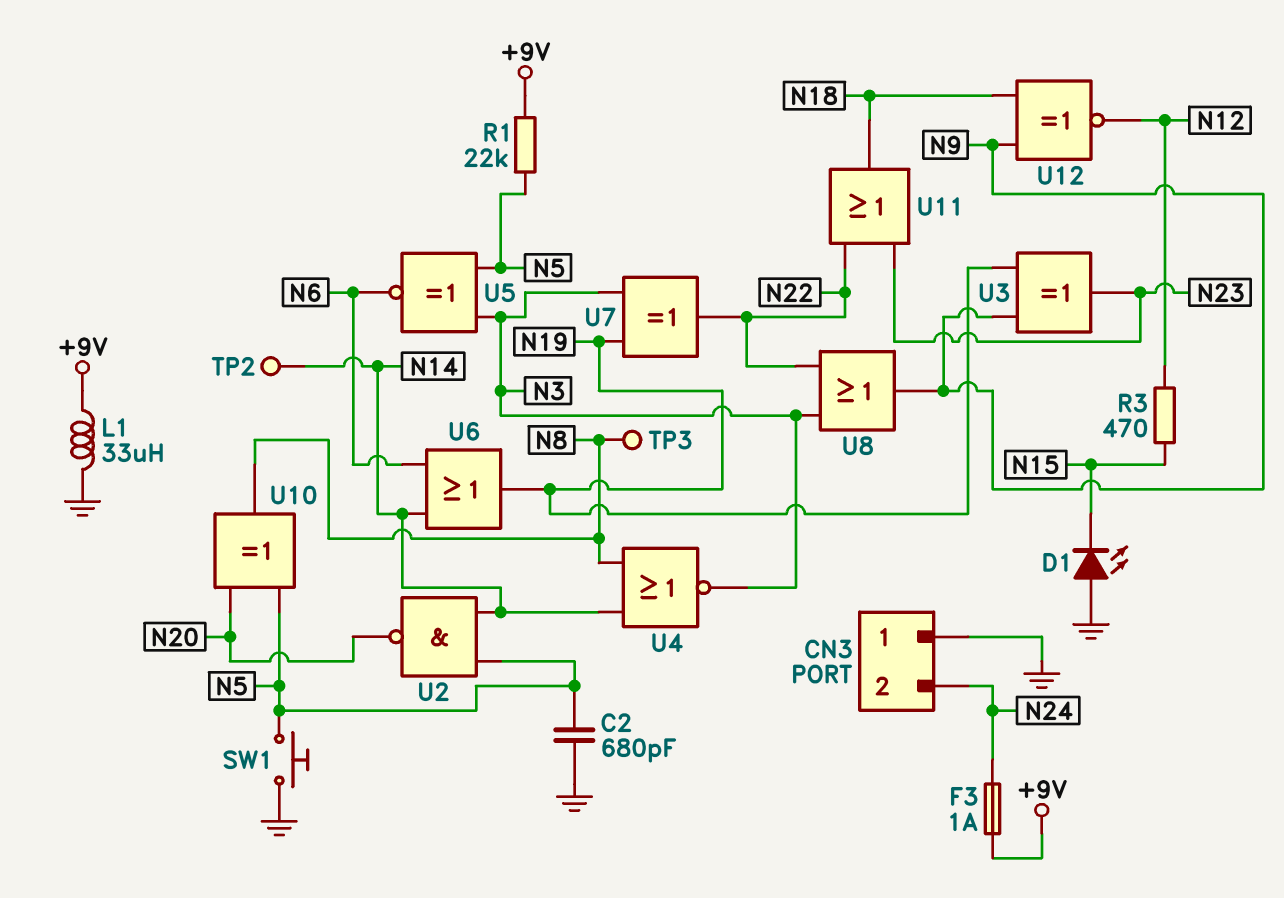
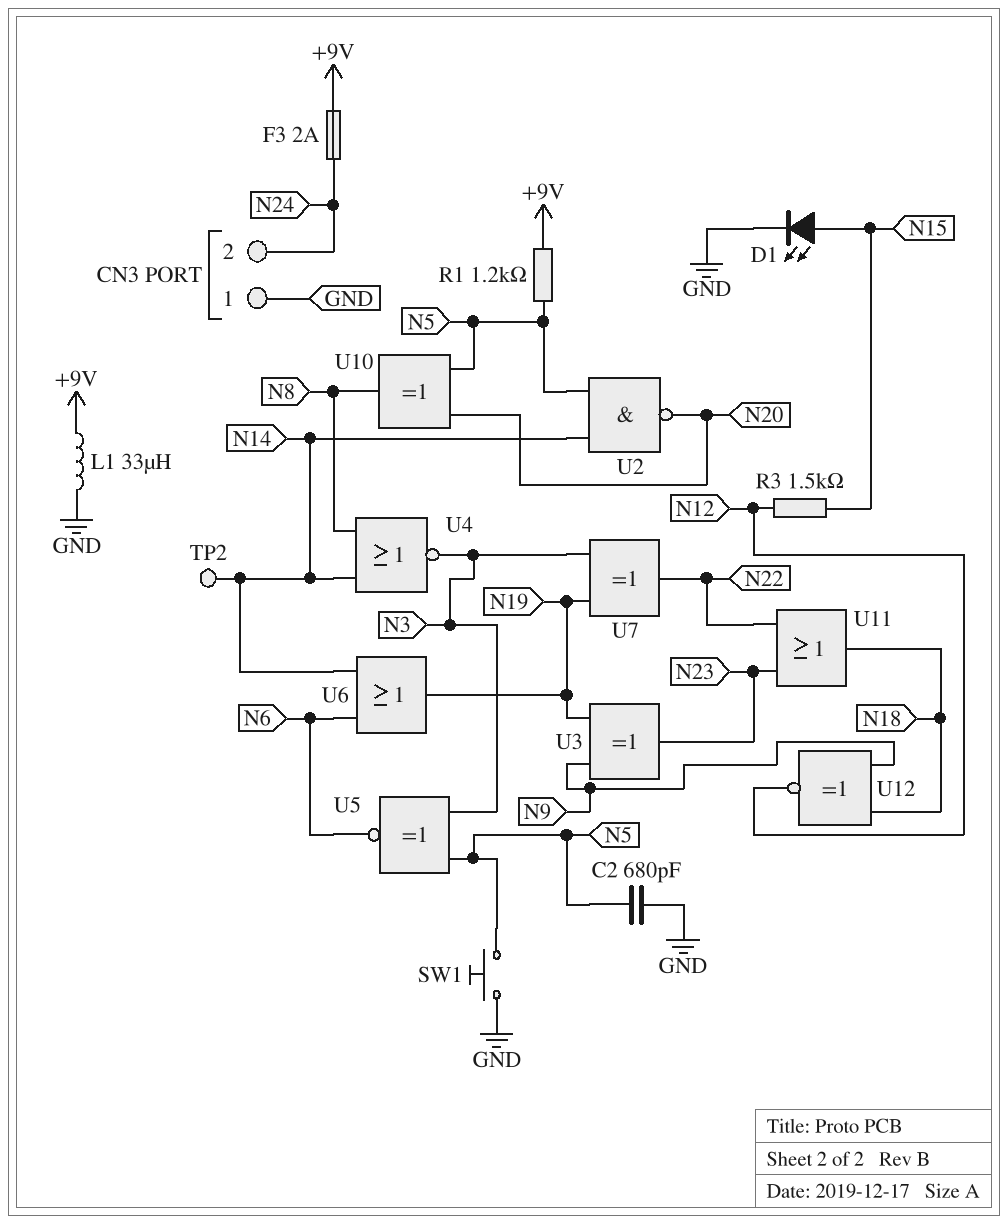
D1: LED (A GND, K N15) -> LED (A N15, K GND)
F3: 1A (+9V, N24) -> 2A (+9V, N24)
R1: 22k (+9V, N5) -> 1.2k (+9V, N5)
R3: 470 (N12, N15) -> 1.5k (N12, N15)
TP3: test point (N8) -> none
U8: OR (in N3, in N22, out N9) -> none

